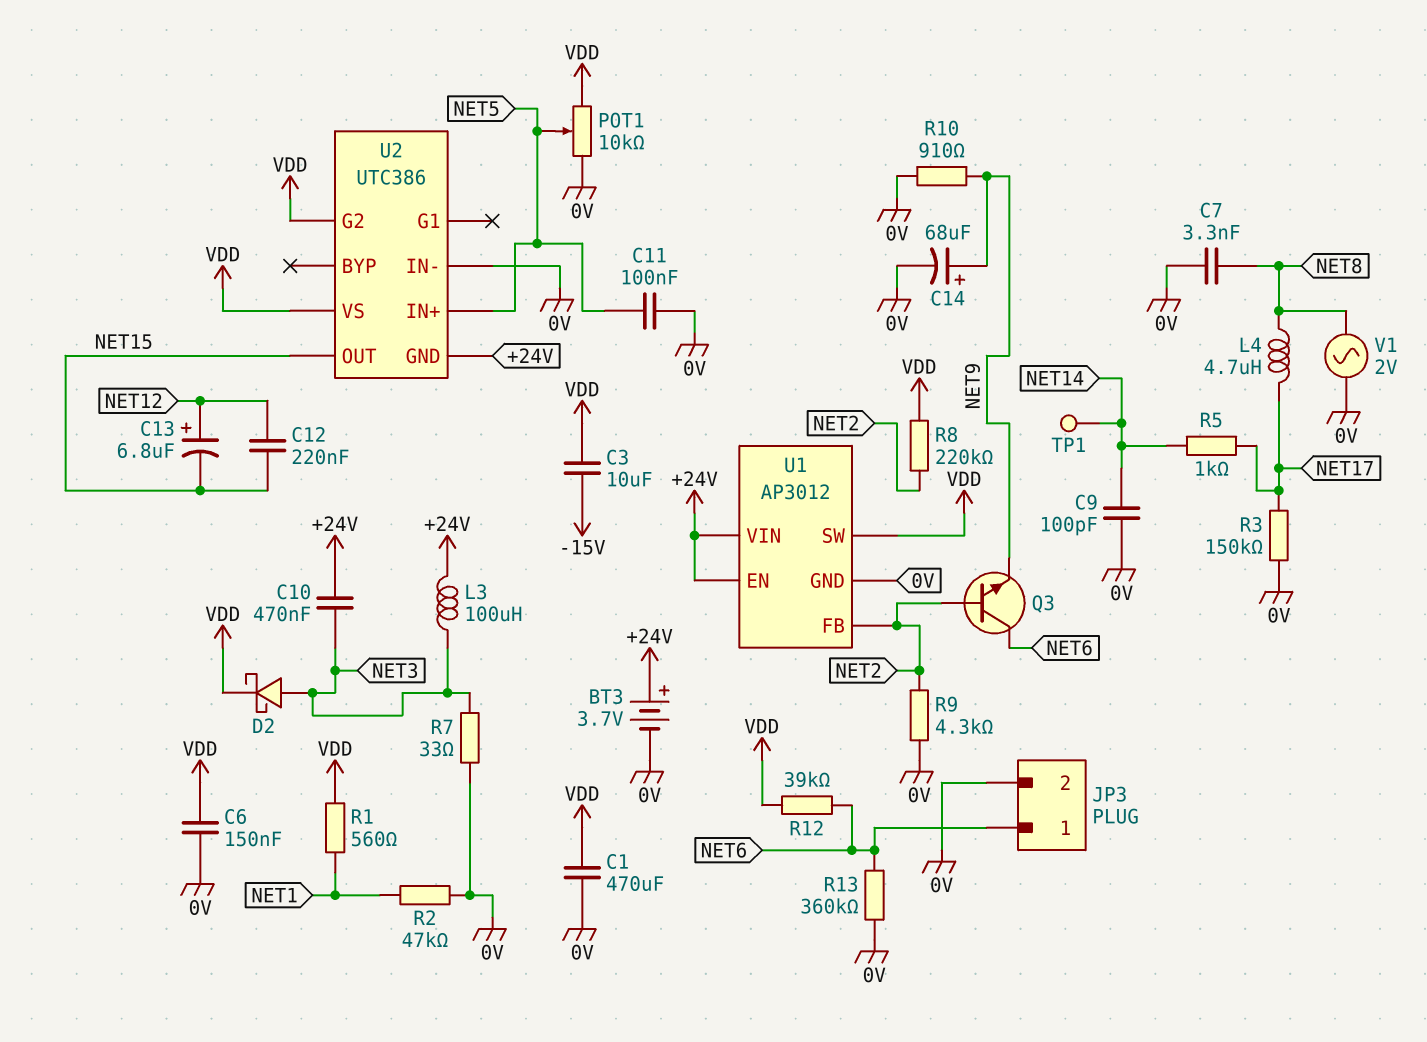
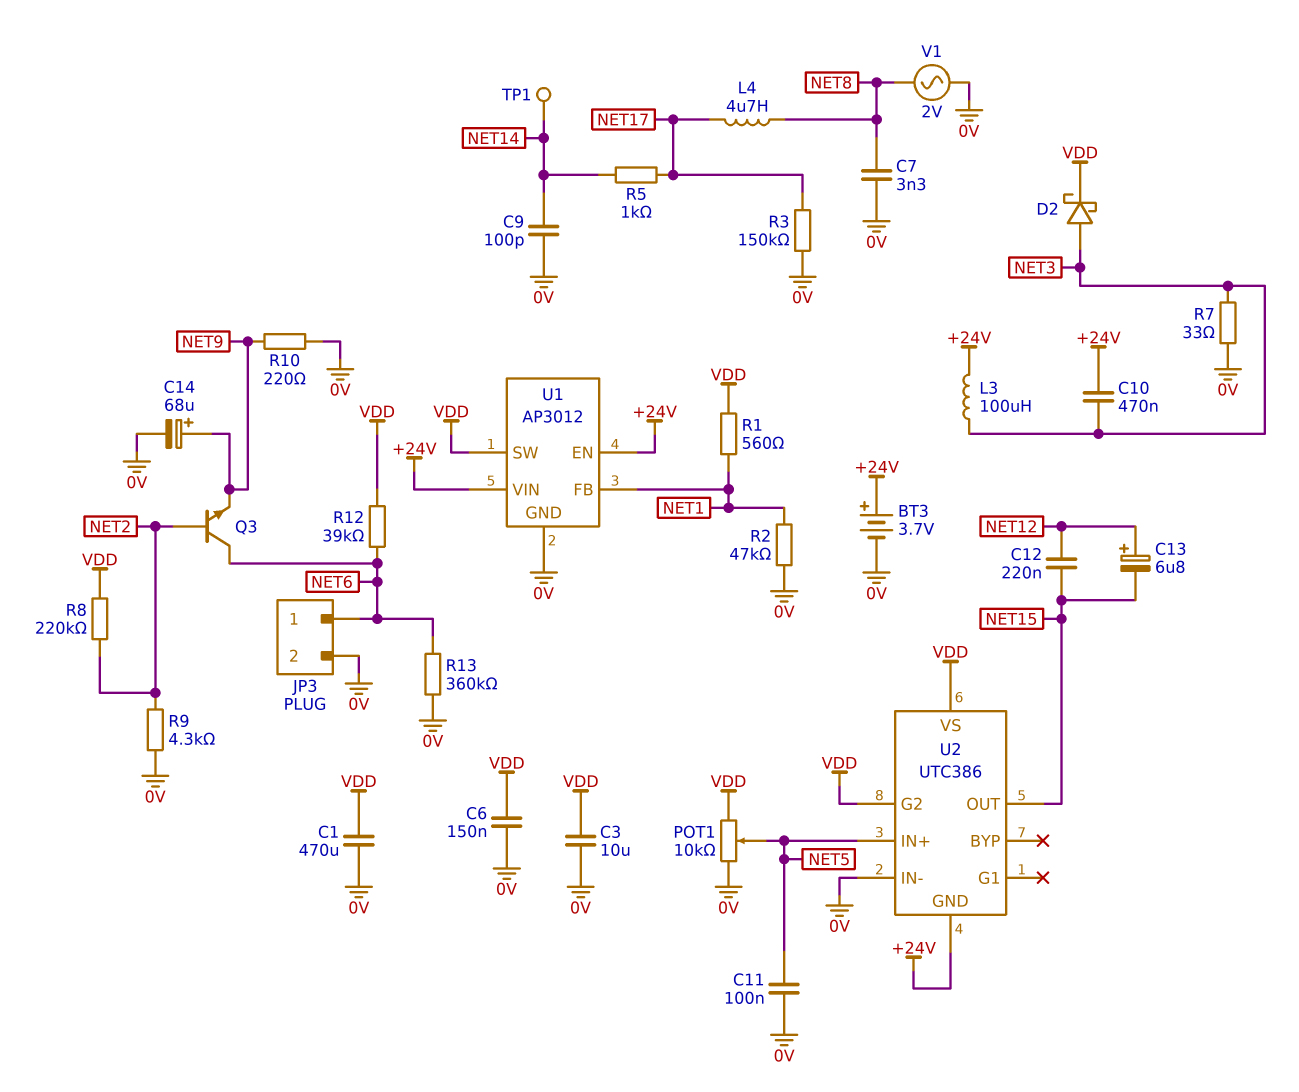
C3: 10uF (-15V, VDD) -> 10uF (0V, VDD)
R10: 910 (0V, NET9) -> 220 (0V, NET9)
U1 pin FB: NET2 -> NET1

